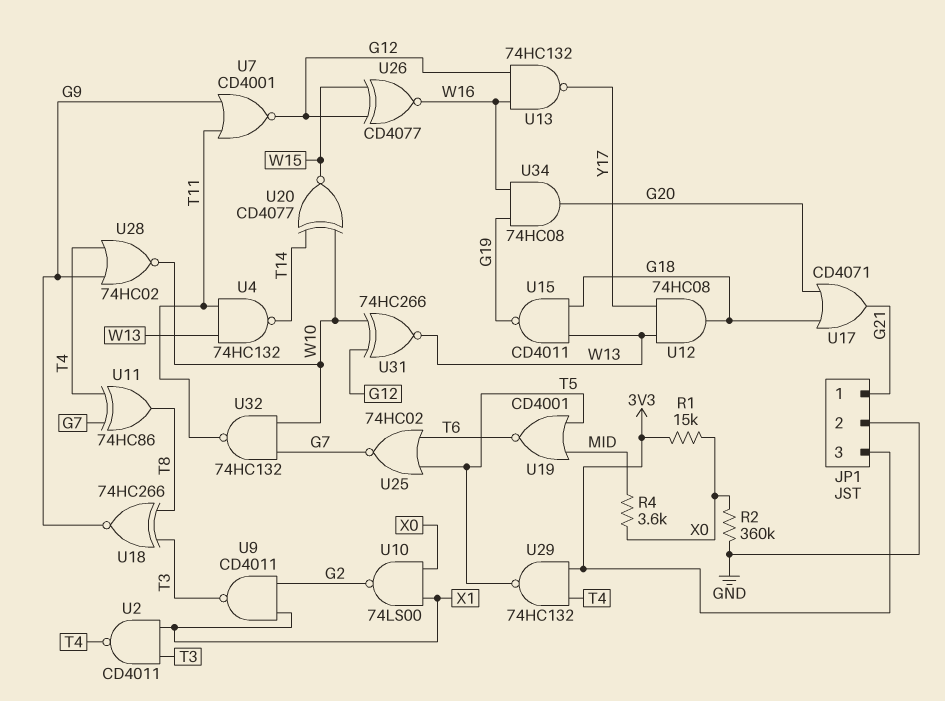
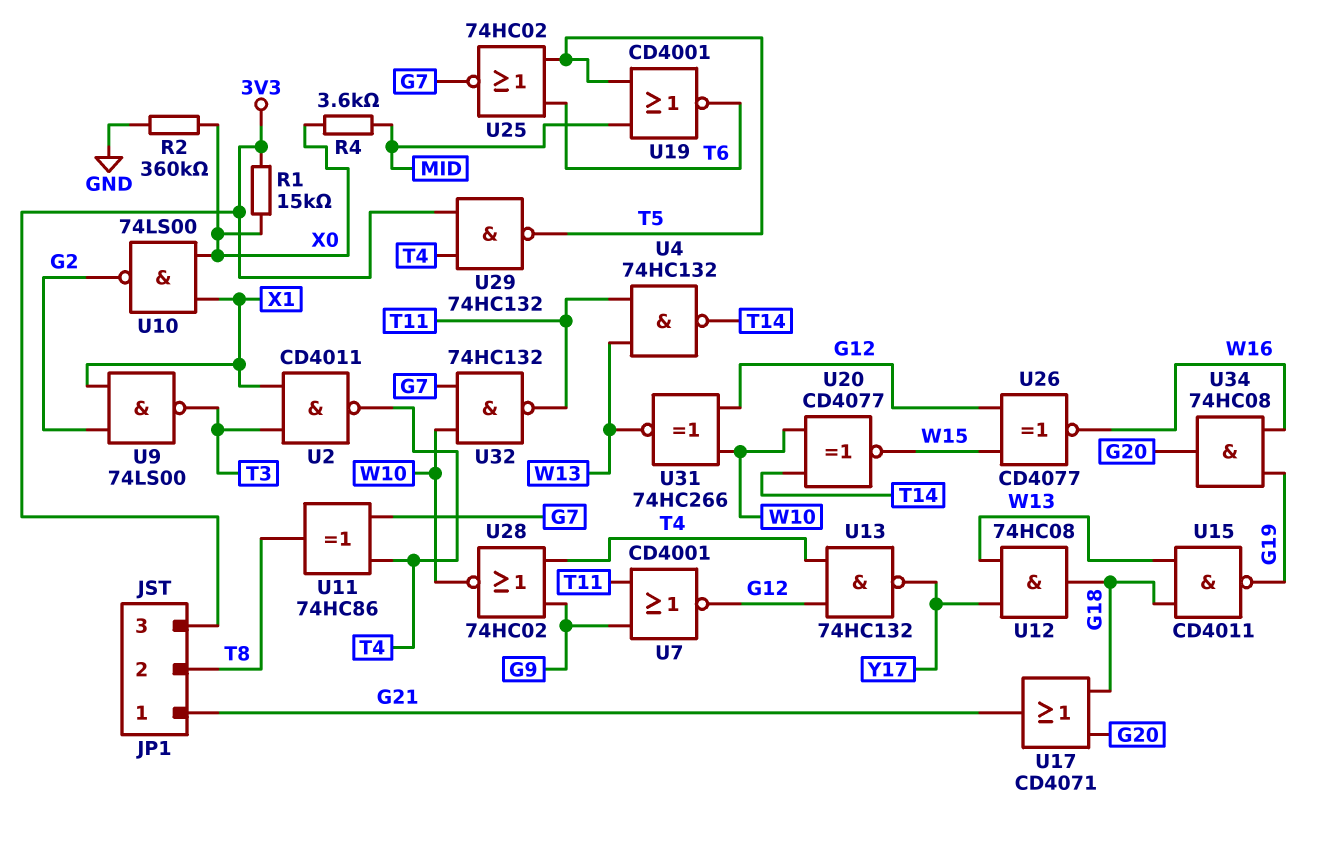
JP1 pin 2: GND -> T8
U9: NAND CD4011 (in G2, in X1, out T3) -> NAND 74LS00 (in G2, in X1, out T3)
U13: NAND 74HC132 (in G12, in W16, out Y17) -> NAND 74HC132 (in G12, in T4, out Y17)
U18: XNOR 74HC266 (in T3, in T8, out G9) -> none

